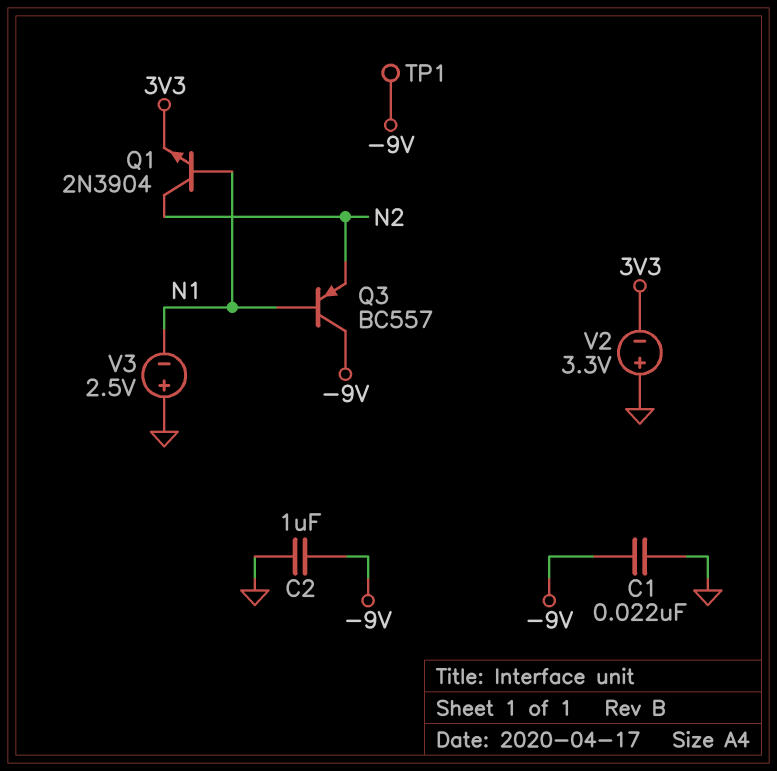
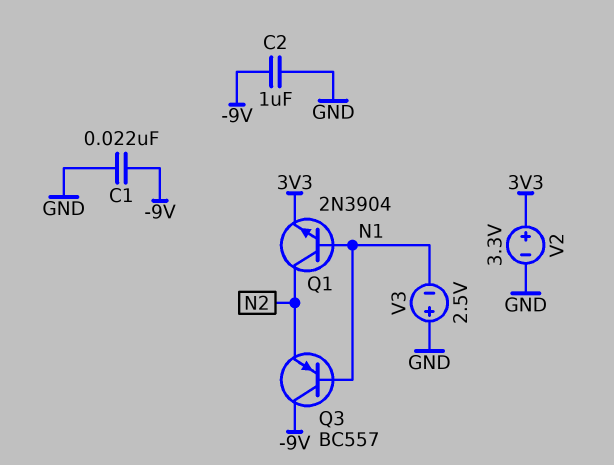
TP1: test point (-9V) -> none
V2: 3.3V (plus GND, minus 3V3) -> 3.3V (plus 3V3, minus GND)

